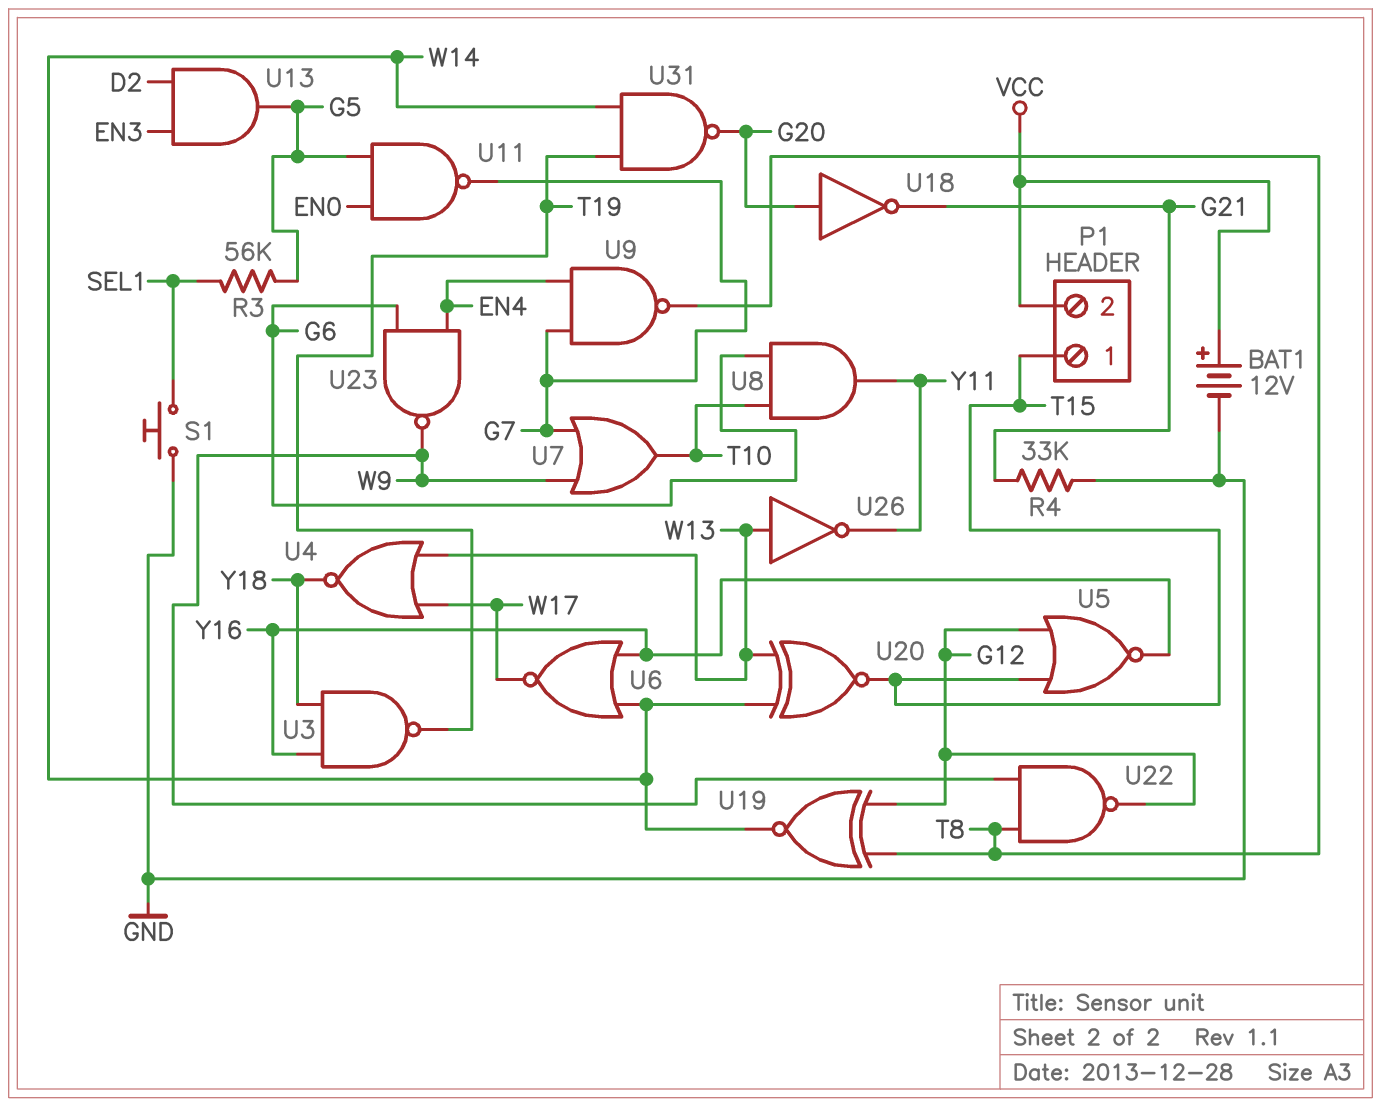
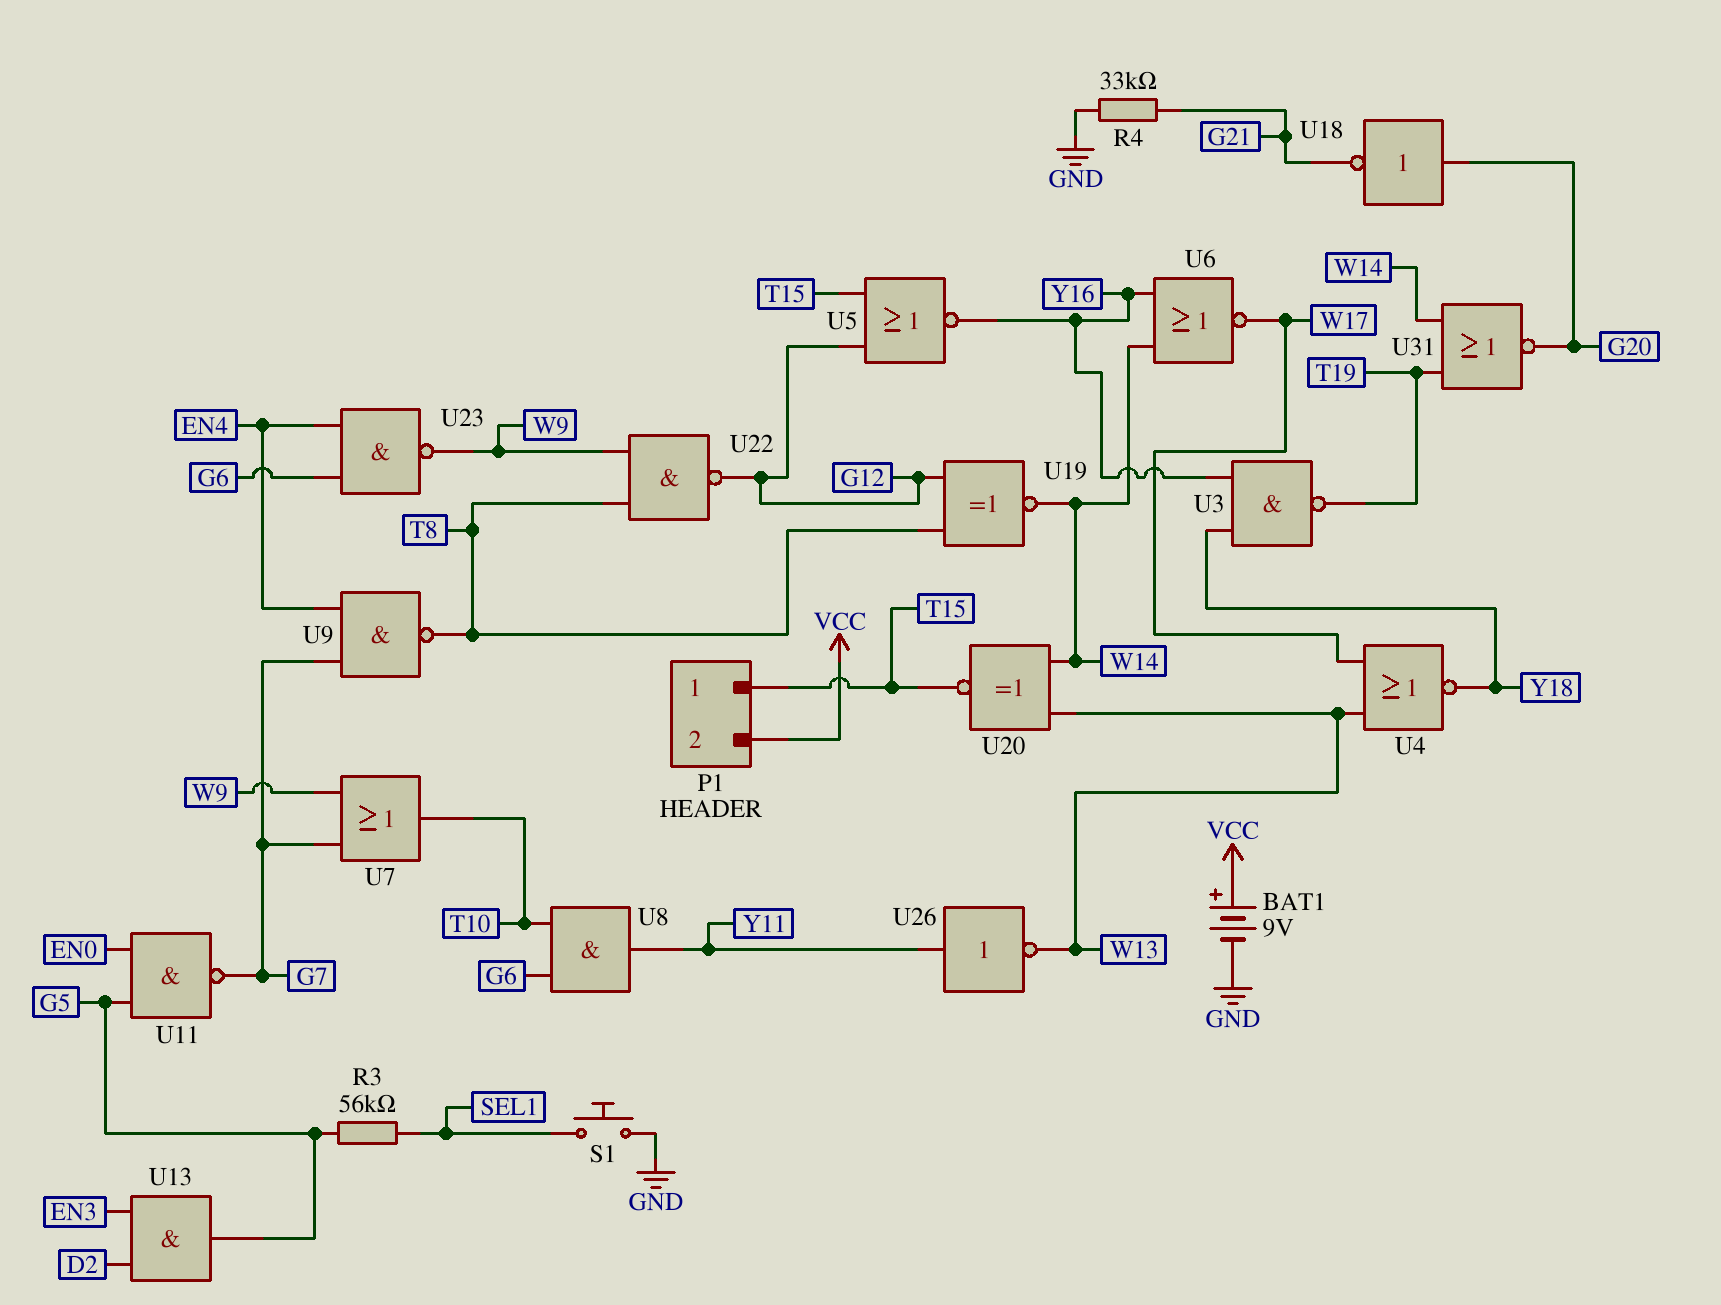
BAT1: 12V (plus VCC, minus GND) -> 9V (plus VCC, minus GND)
U26: NOT (in W13, out Y11) -> NOT (in Y11, out W13)
U31: NAND (in T19, in W14, out G20) -> NOR (in T19, in W14, out G20)

